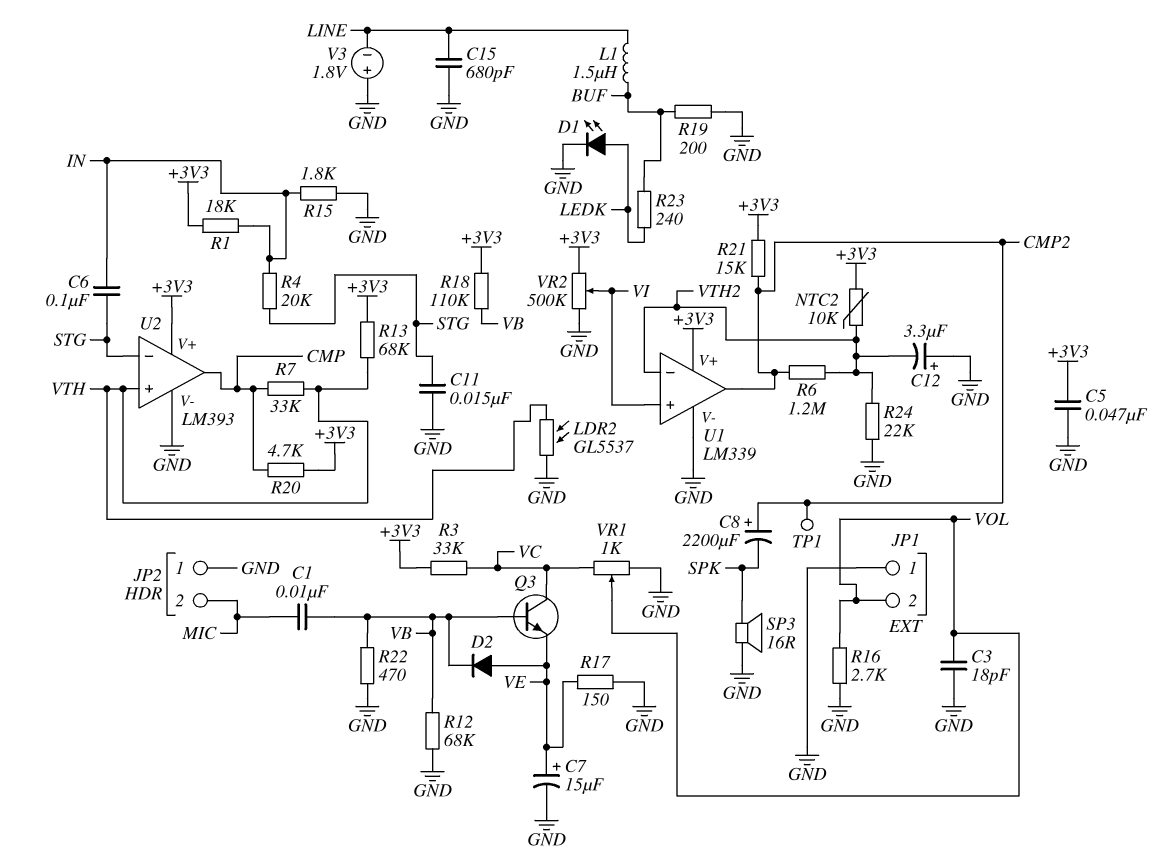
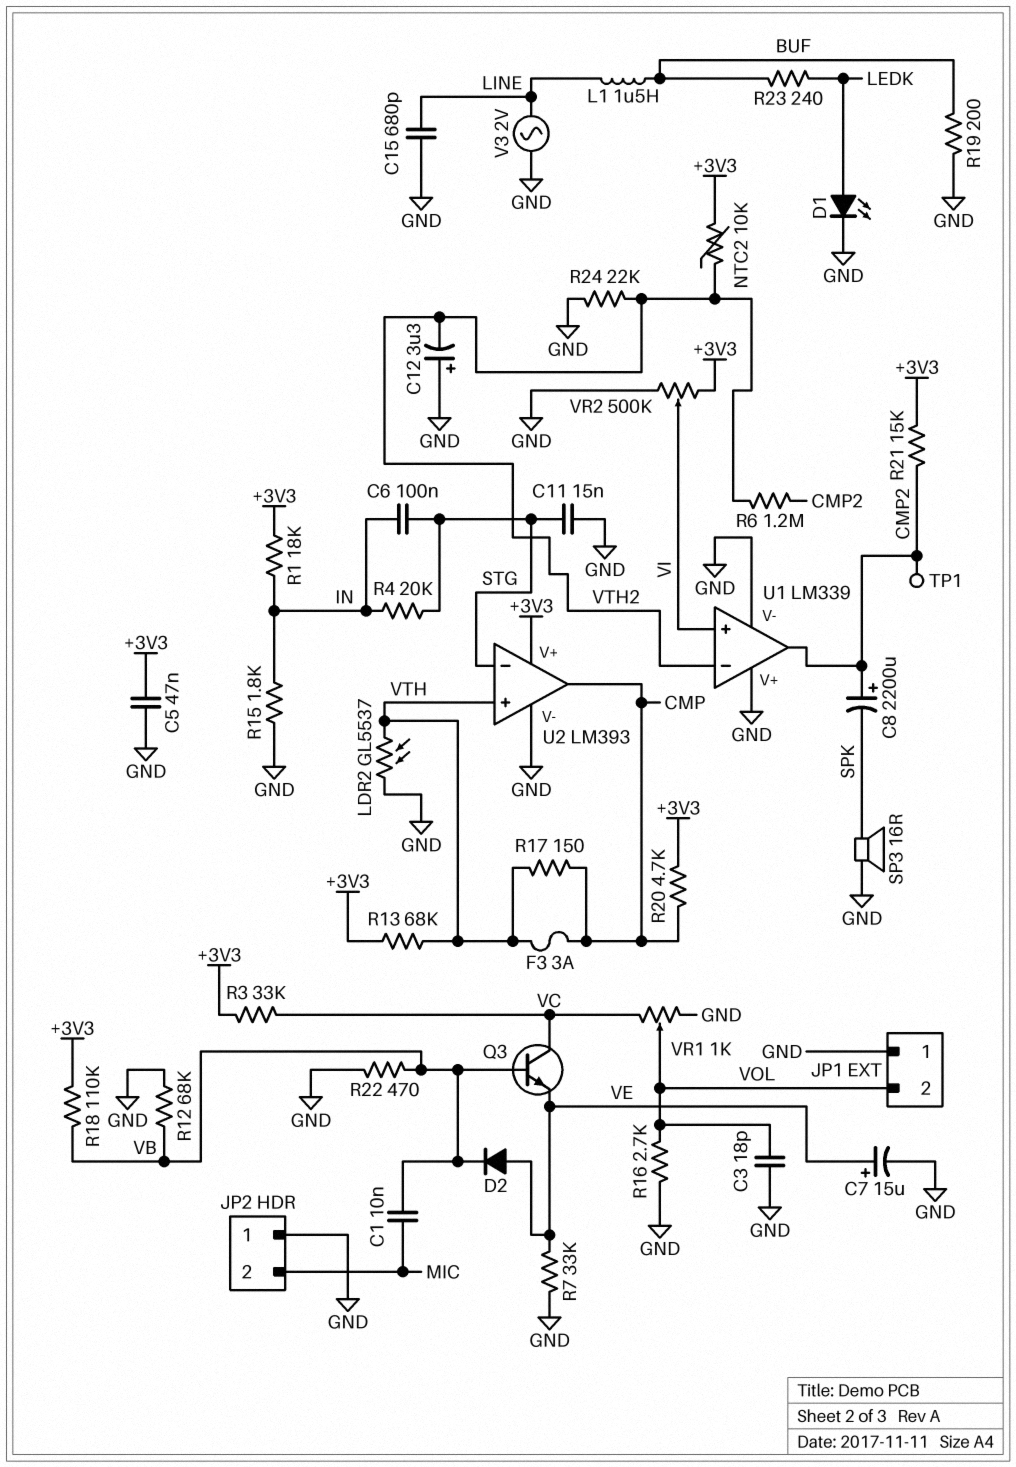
F3: none -> 3A (CMP, VTH)
R7: 33k (CMP, VTH) -> 33k (GND, VE)
R17: 150 (GND, VE) -> 150 (CMP, VTH)
U1 pin V+: +3V3 -> GND
V3: 1.8V (plus GND, minus LINE) -> AC 2V (GND, LINE)

